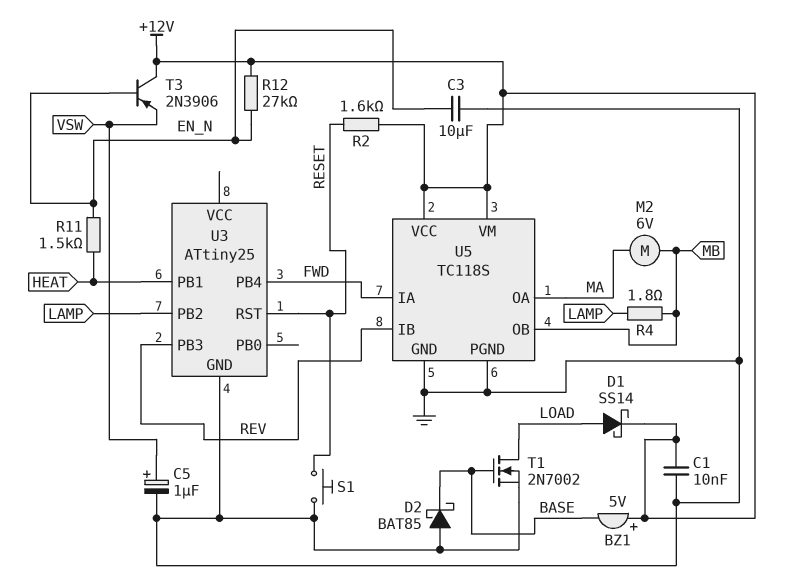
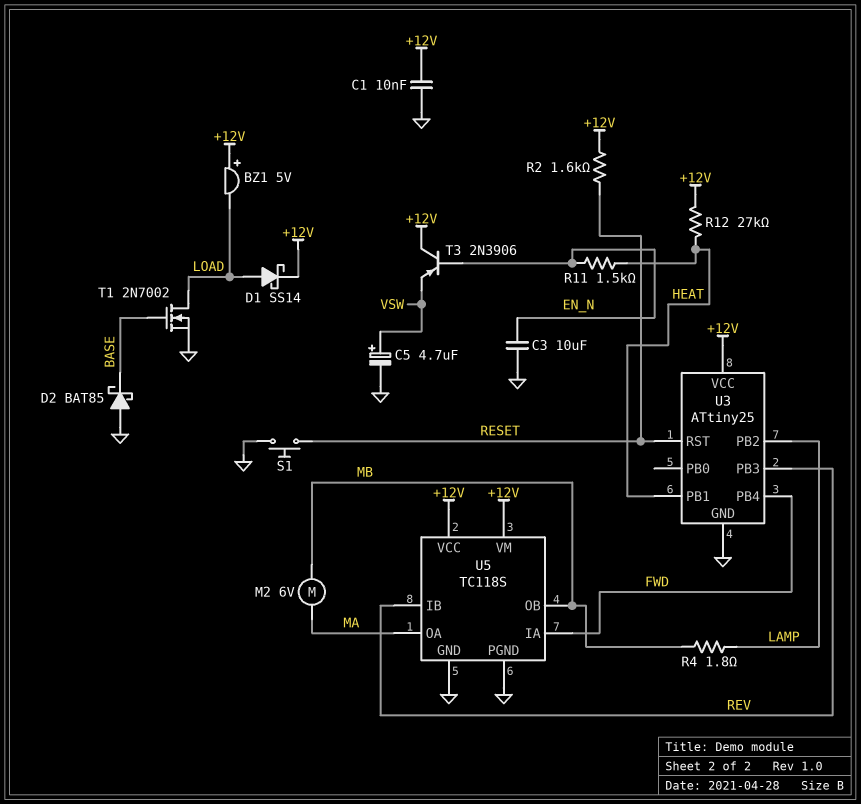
BZ1: buzzer 5V (plus +12V, minus BASE) -> buzzer 5V (plus +12V, minus LOAD)
C5: 1uF (plus VSW, minus GND) -> 4.7uF (plus VSW, minus GND)
R12: 27k (+12V, EN_N) -> 27k (+12V, HEAT)
U3 pin VCC: none -> +12V

